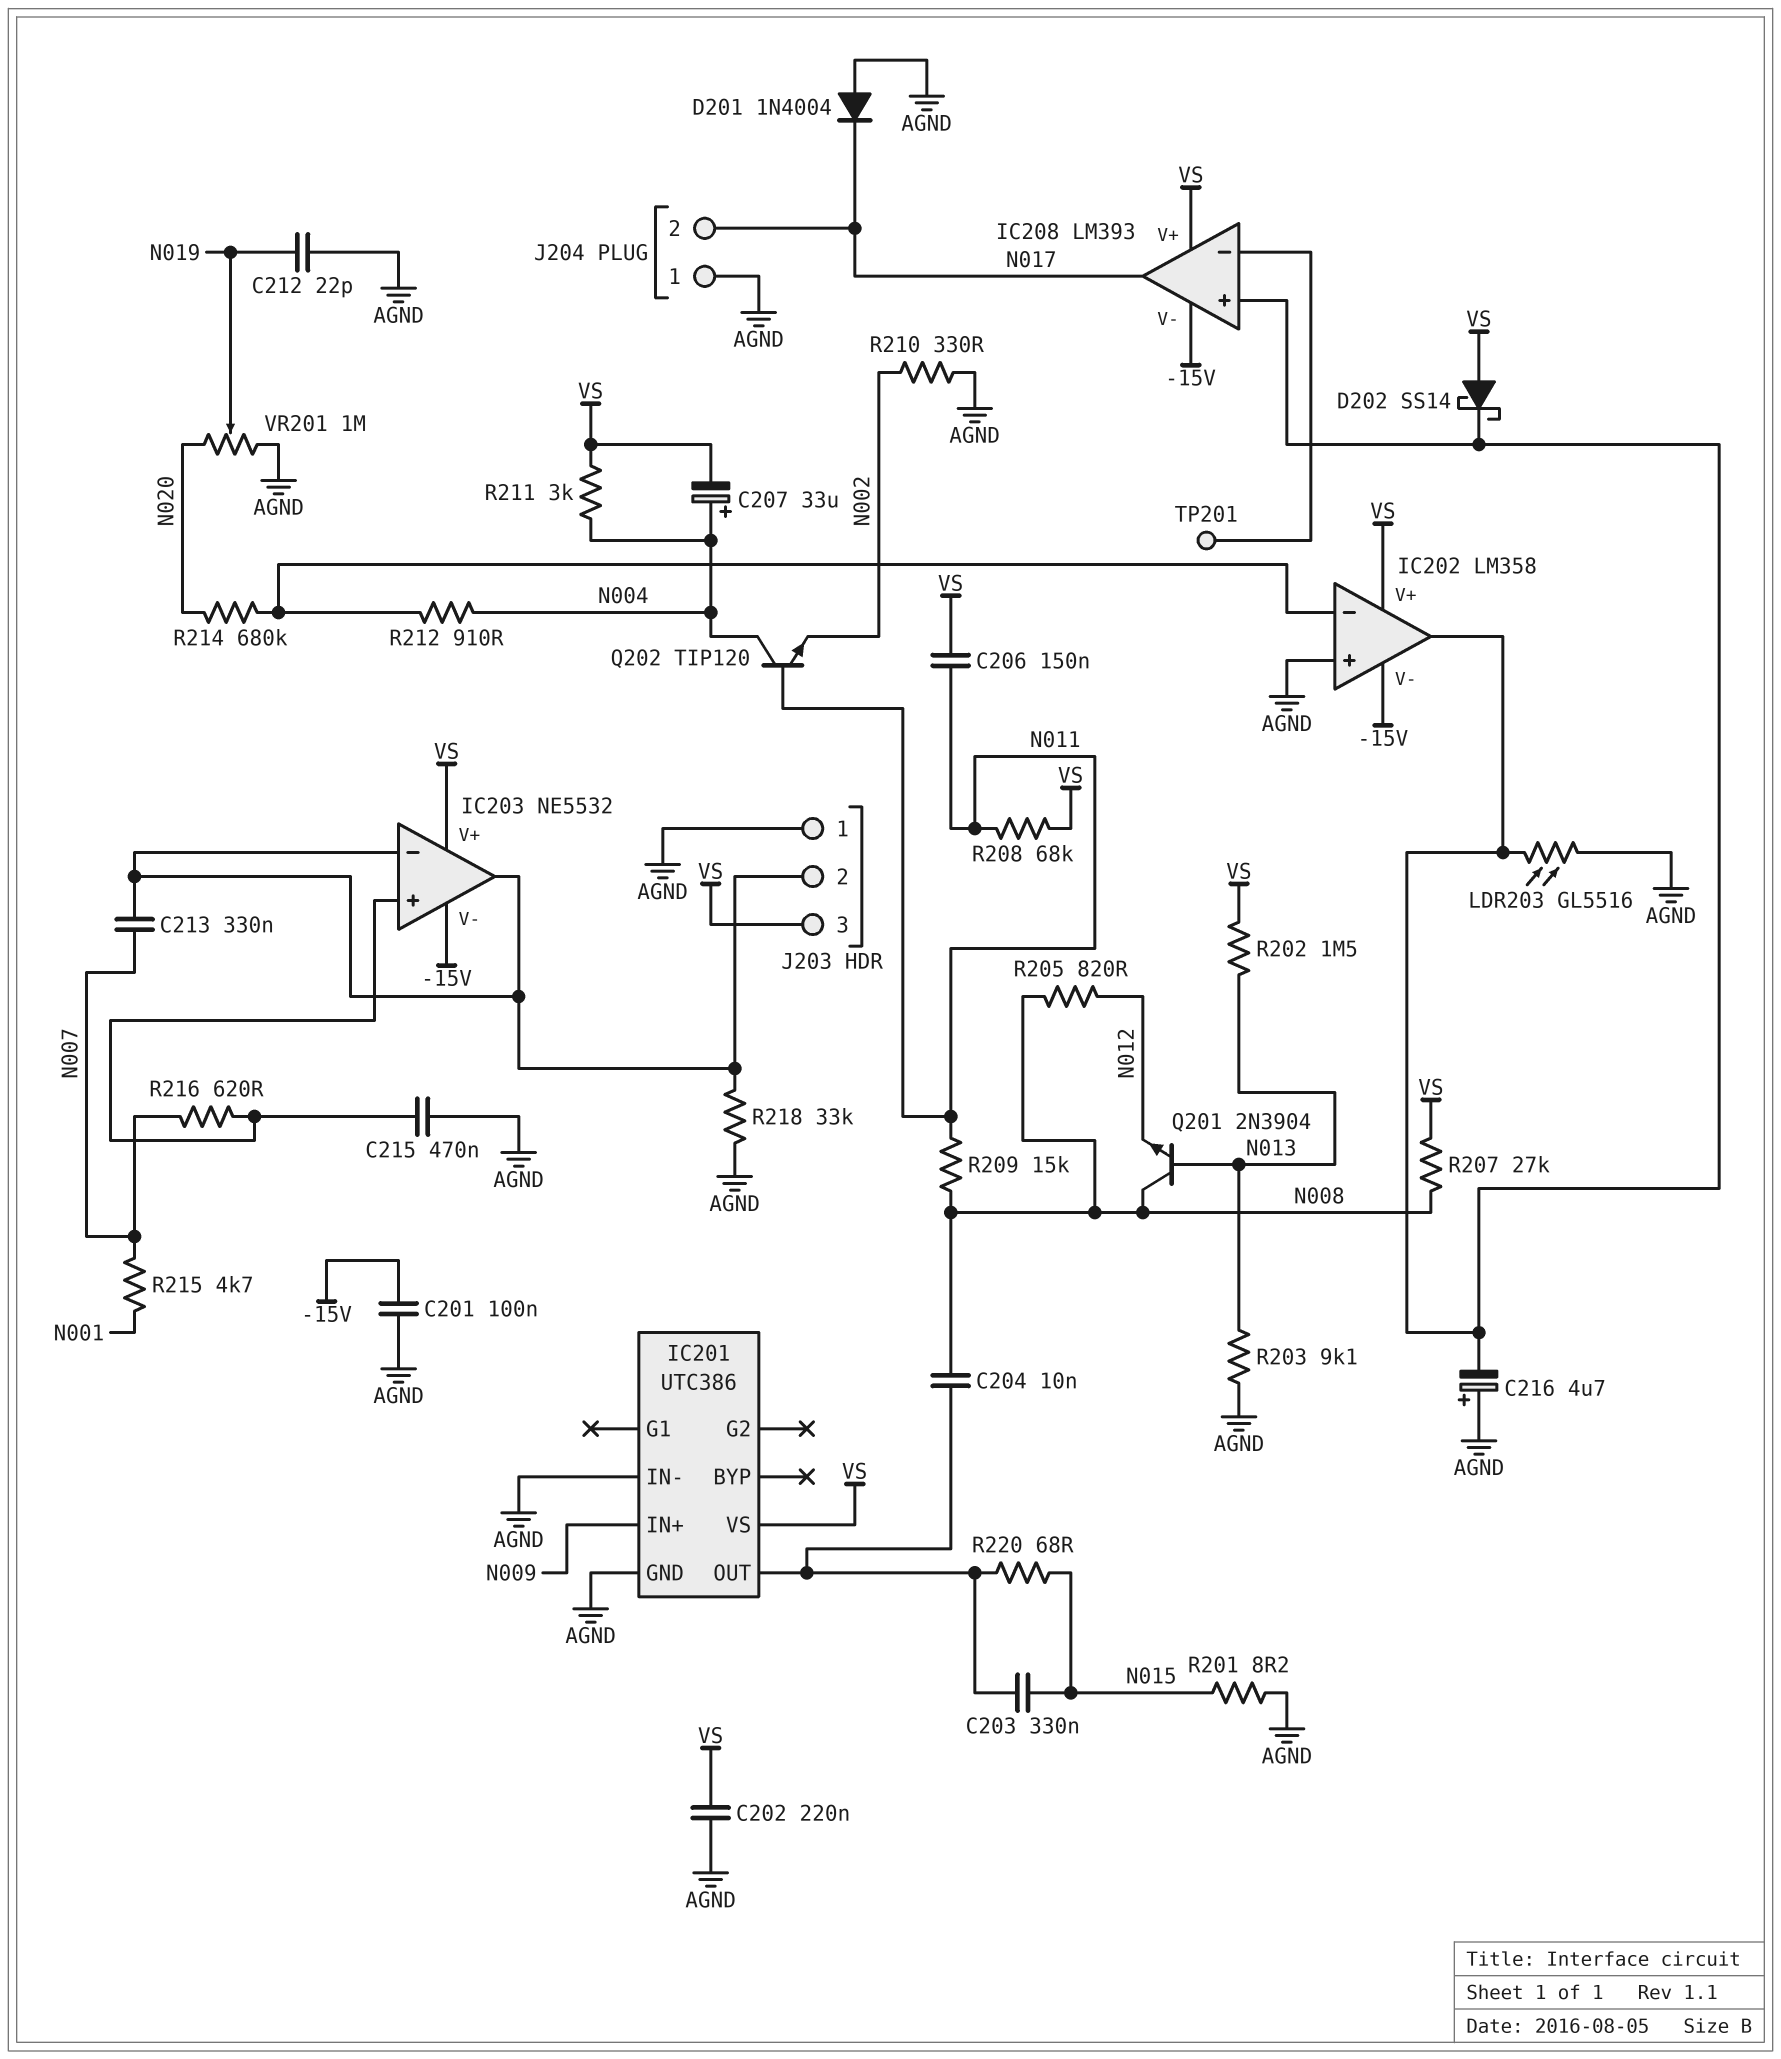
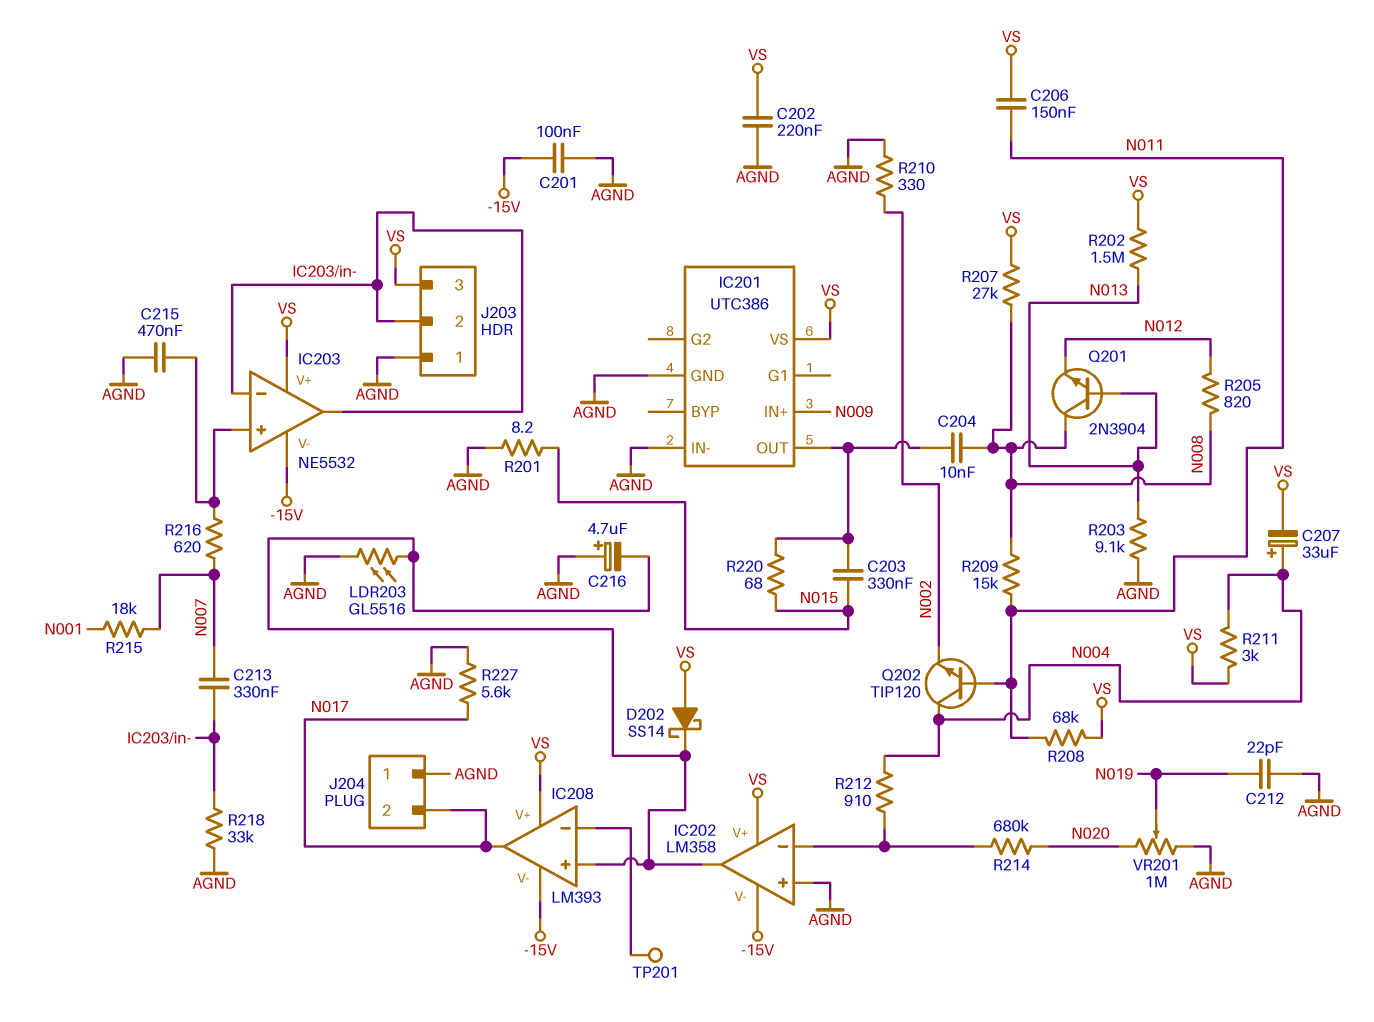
D201: diode 1N4004 (A AGND, K N017) -> none
R215: 4.7k (N001, N007) -> 18k (N001, N007)
R227: none -> 5.6k (AGND, N017)

